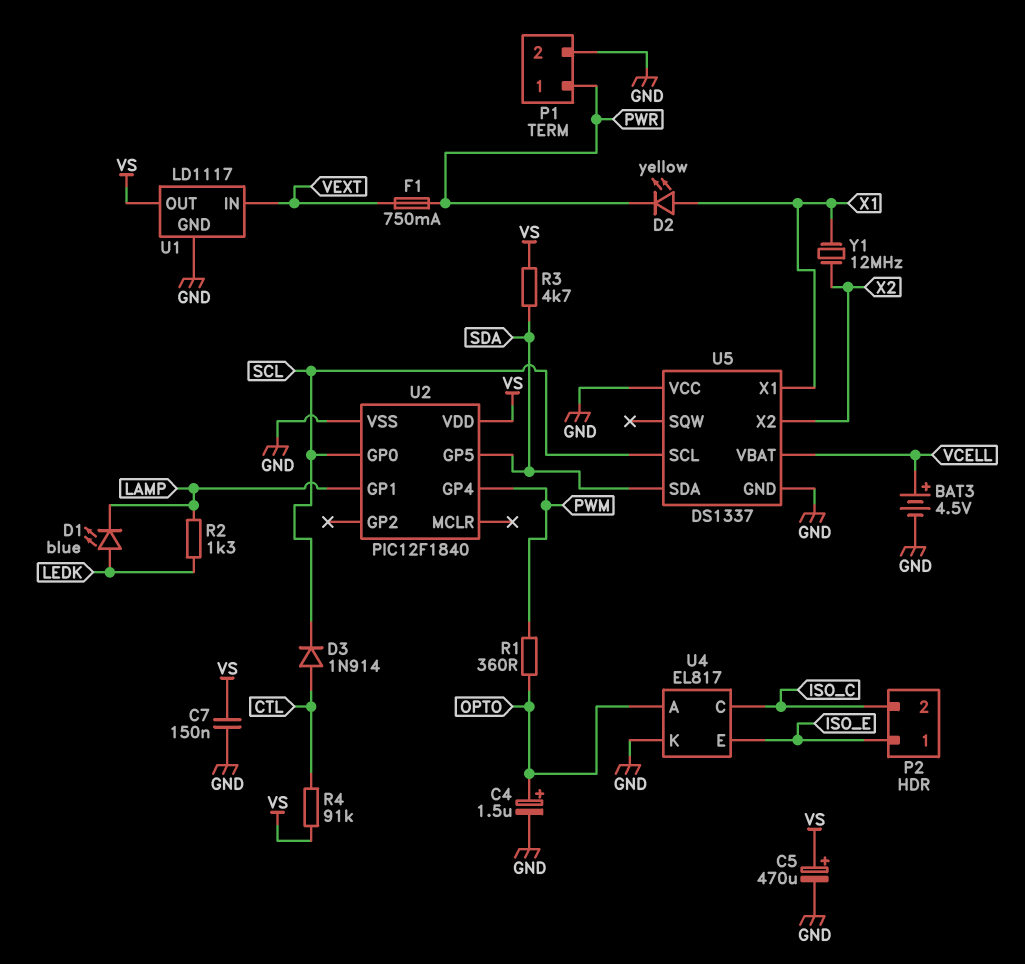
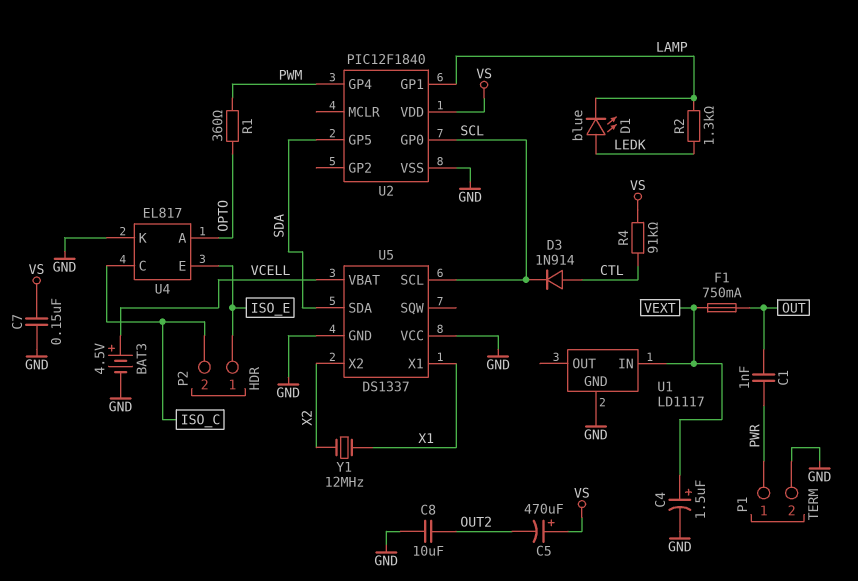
C1: none -> 1nF (OUT, PWR)
C4: 1.5uF (plus OPTO, minus GND) -> 1.5uF (plus VEXT, minus GND)
C5: 470uF (plus VS, minus GND) -> 470uF (plus VS, minus OUT2)
C8: none -> 10uF (GND, OUT2)
D2: LED yellow (A X1, K PWR) -> none
F1: 750mA (PWR, VEXT) -> 750mA (OUT, VEXT)
R3: 4.7k (SDA, VS) -> none
U1 pin OUT: VS -> none

